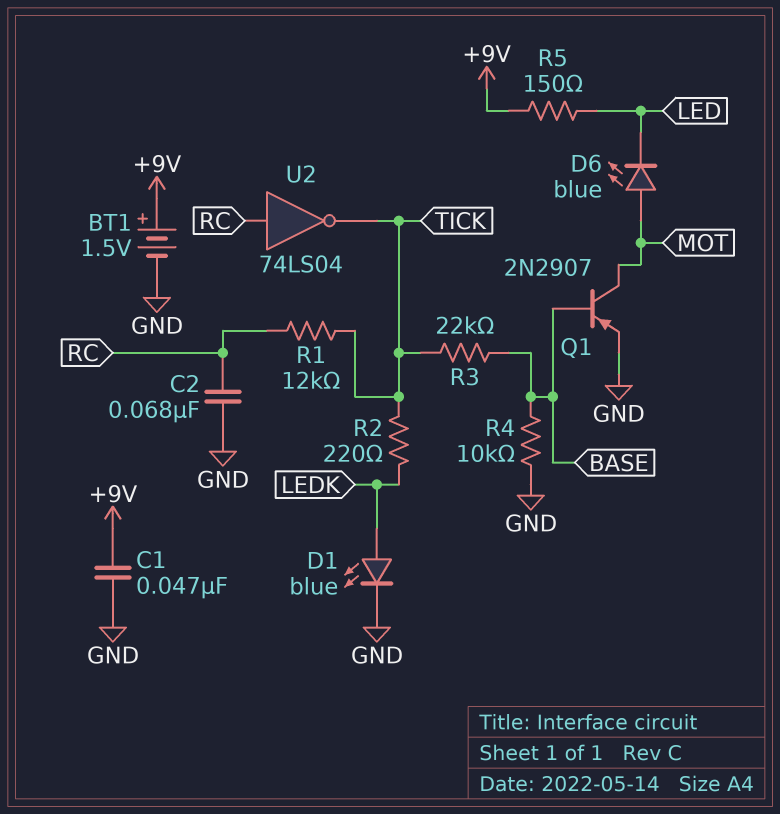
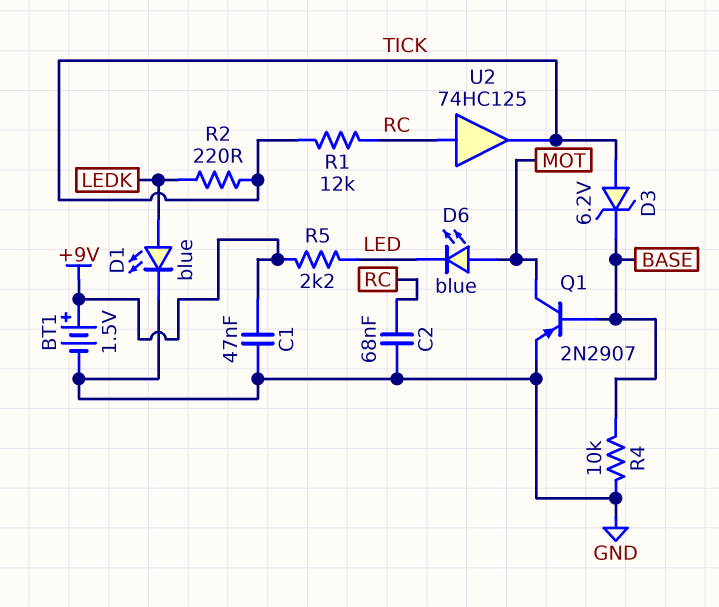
D3: none -> zener 6.2V (A TICK, K BASE)
R3: 22k (BASE, TICK) -> none
R5: 150 (+9V, LED) -> 2.2k (+9V, LED)
U2: NOT 74LS04 (in RC, out TICK) -> buffer 74HC125 (in RC, out TICK)

